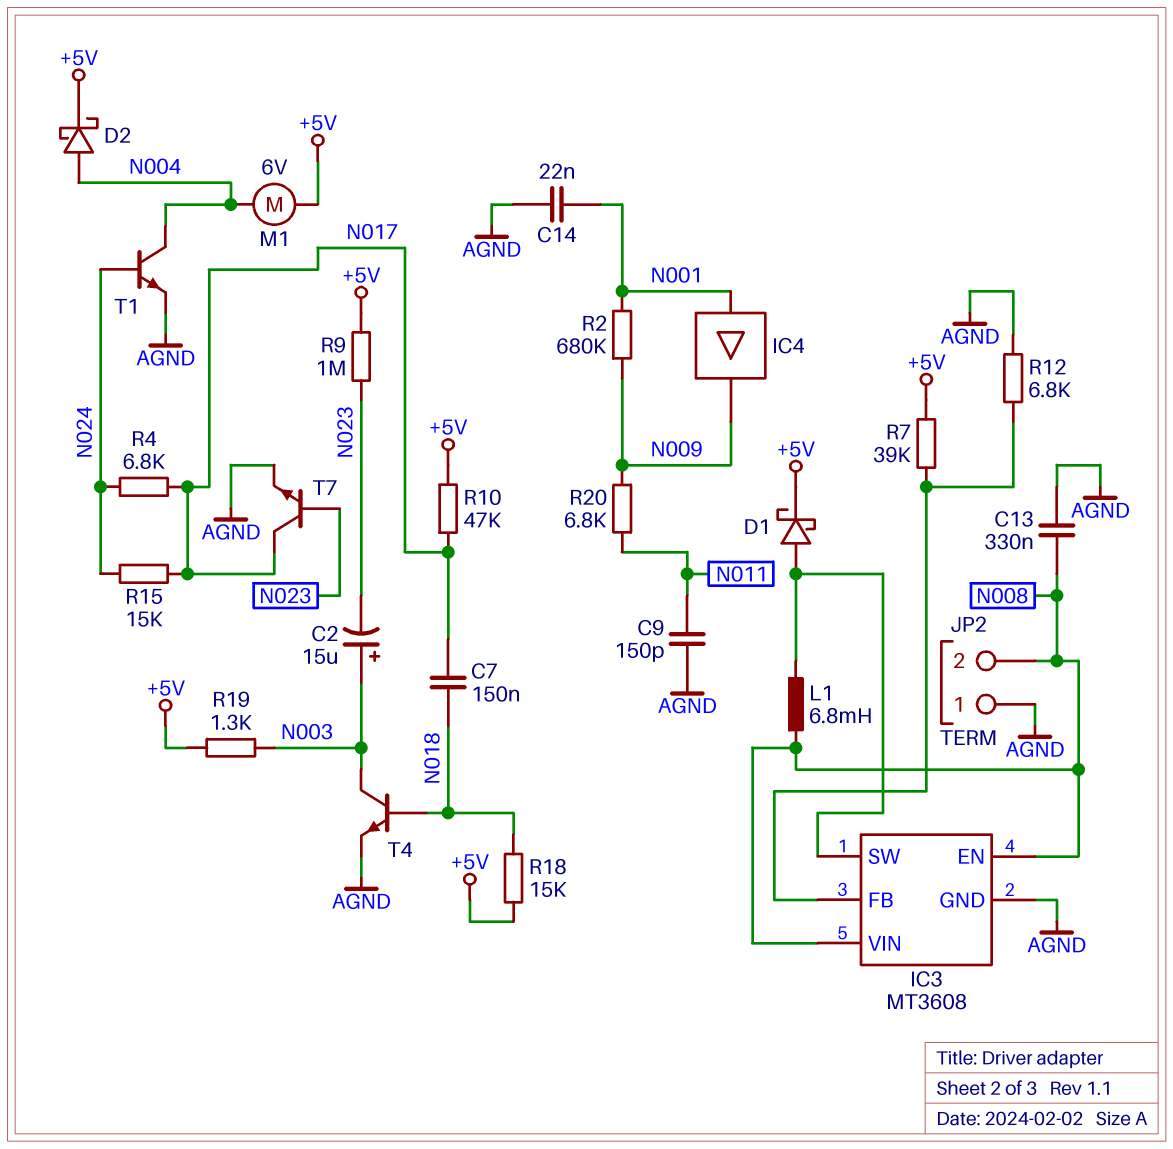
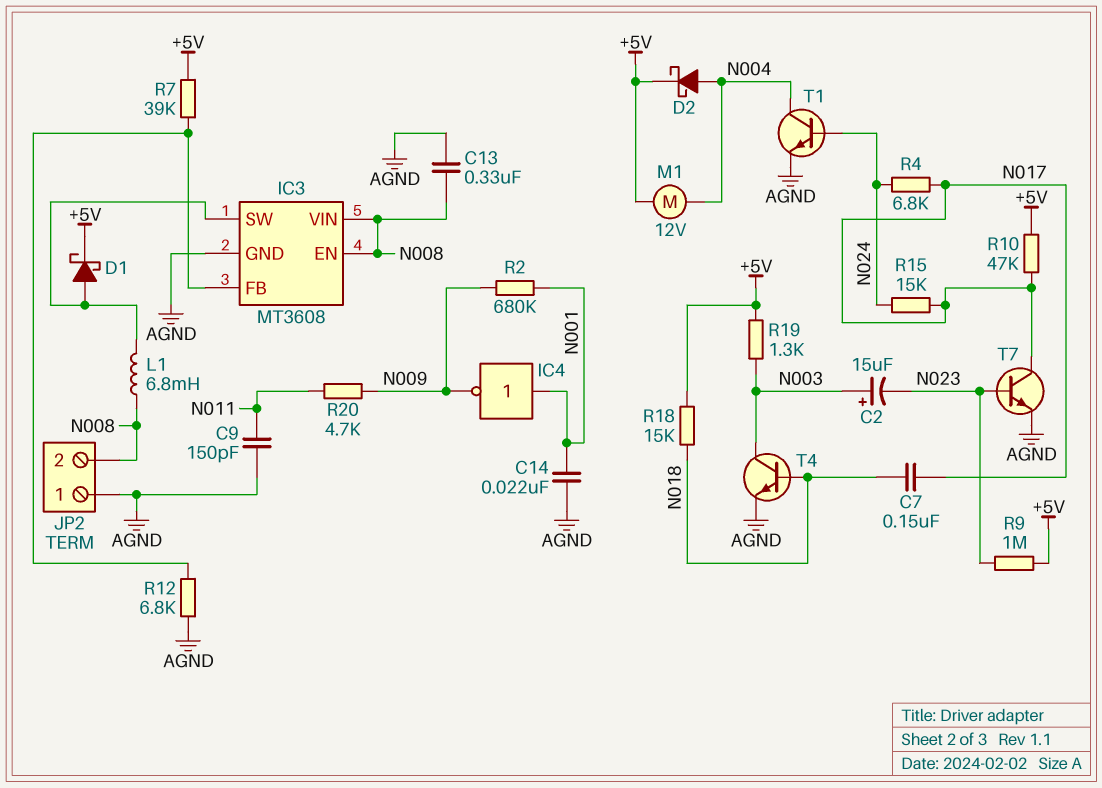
IC4: buffer (in N001, out N009) -> NOT (in N001, out N009)
M1: motor 6V (+5V, N004) -> motor 12V (+5V, N004)
R20: 6.8k (N009, N011) -> 4.7k (N009, N011)

